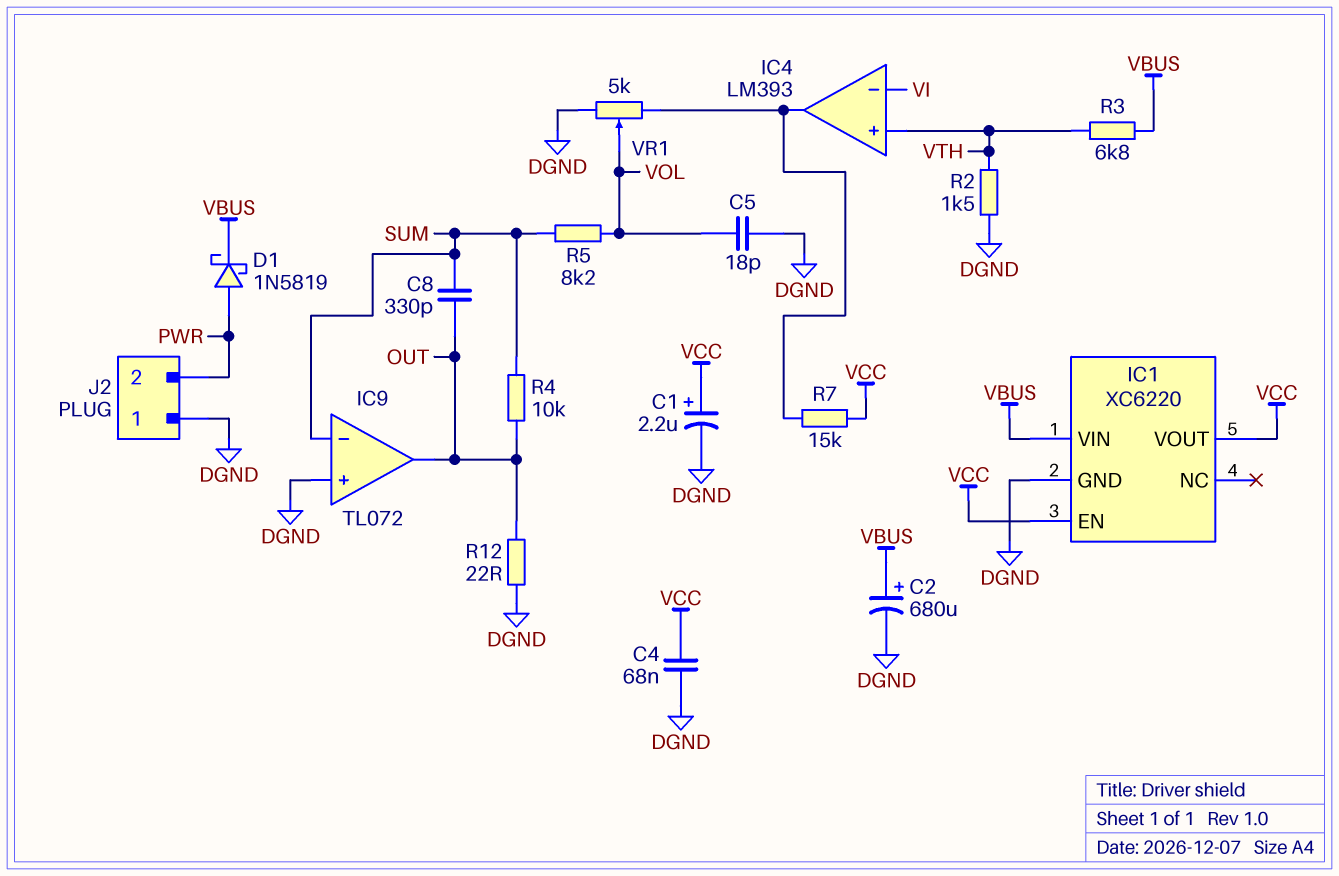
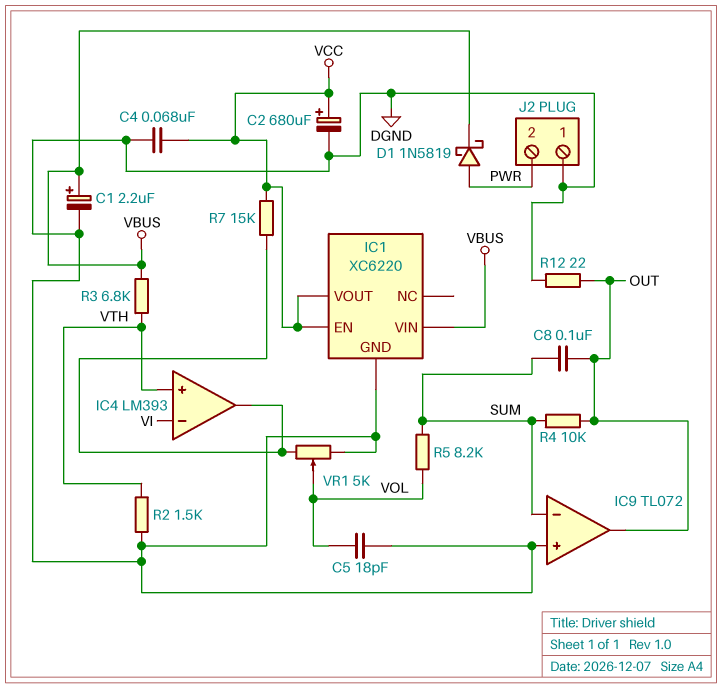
C1: 2.2uF (plus VCC, minus DGND) -> 2.2uF (plus VBUS, minus DGND)
C2: 680uF (plus VBUS, minus DGND) -> 680uF (plus VCC, minus DGND)
C8: 330pF (OUT, SUM) -> 100nF (OUT, SUM)

